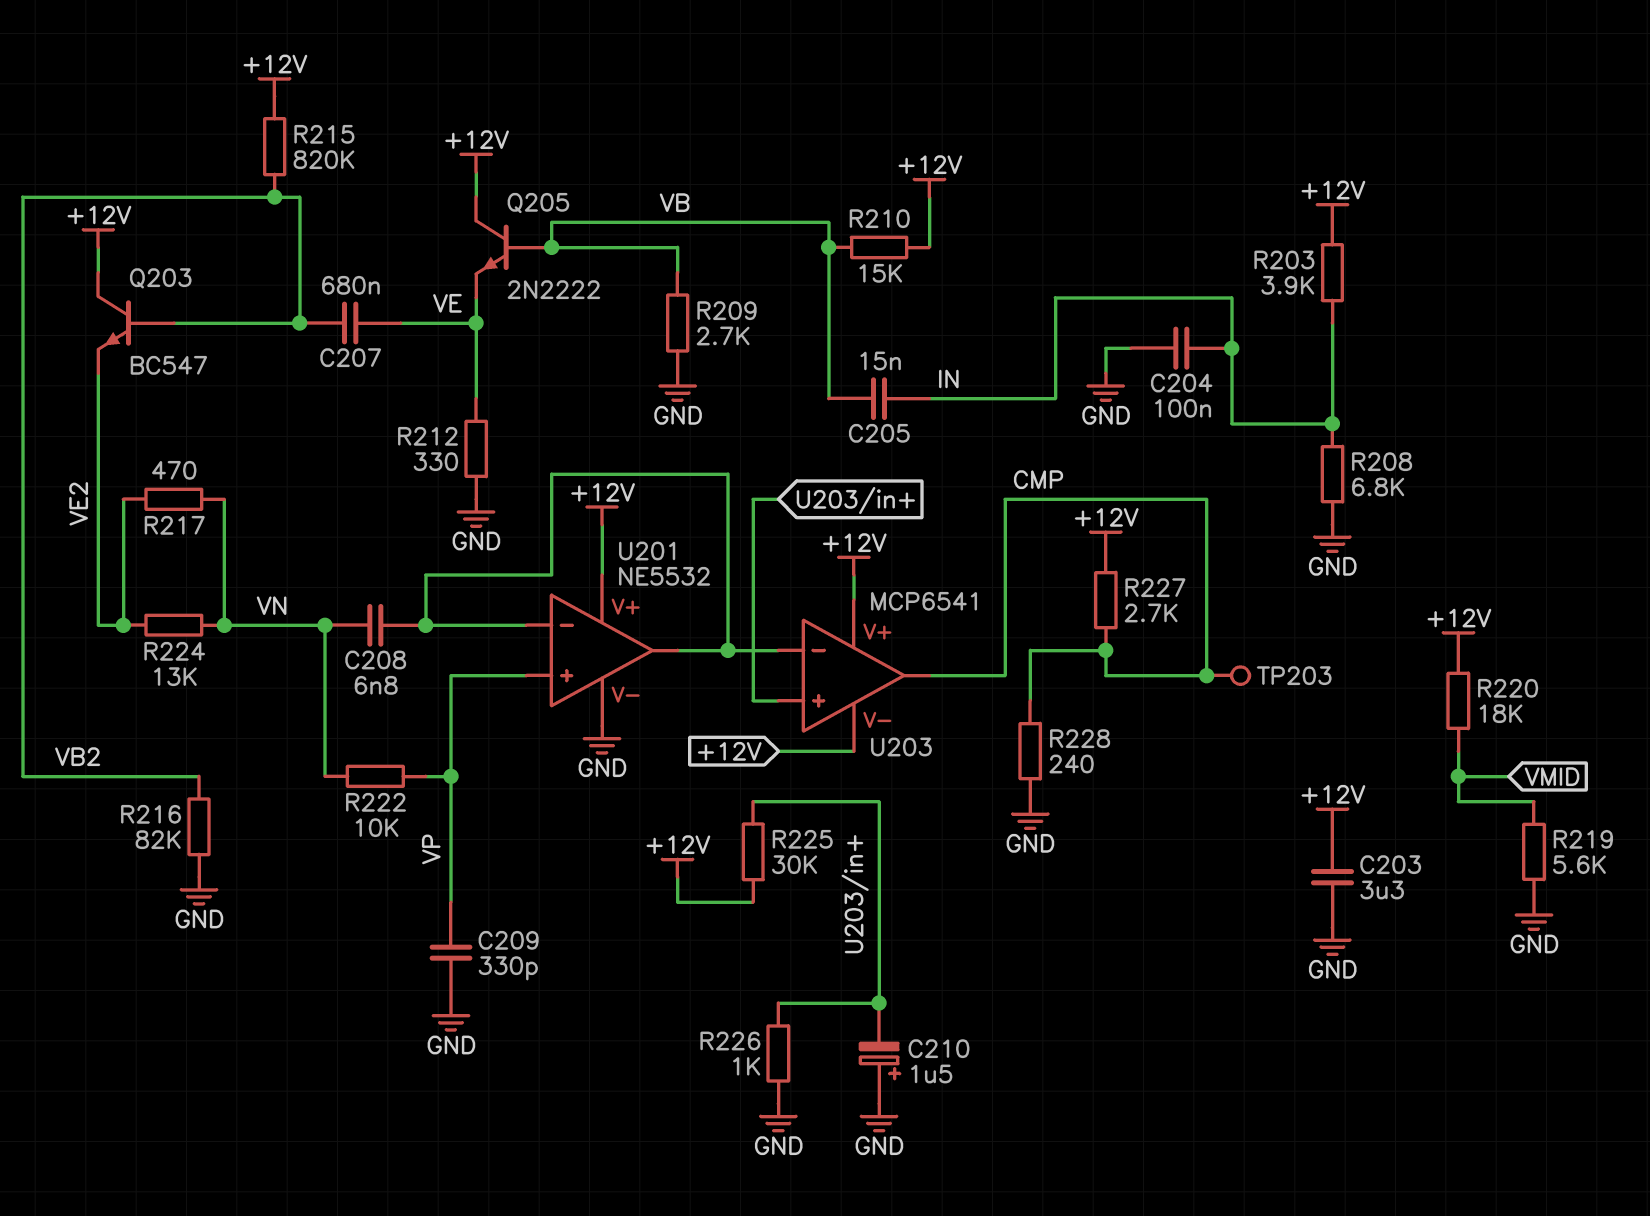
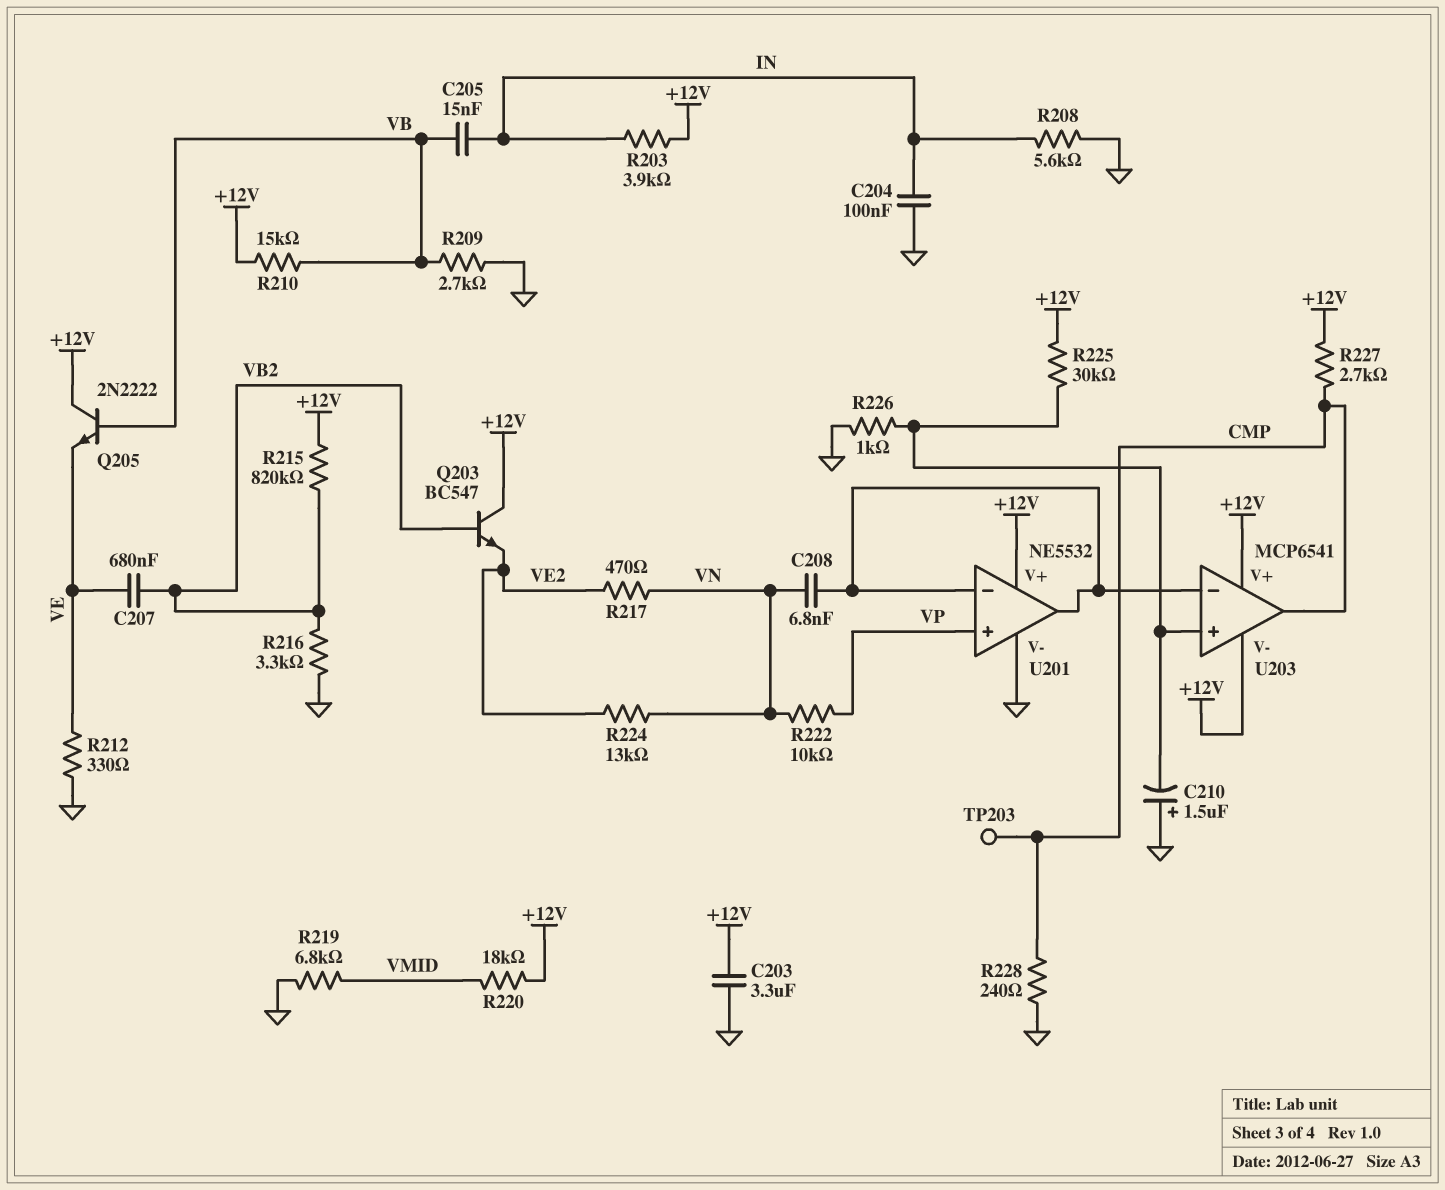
C209: 330pF (GND, VP) -> none
R208: 6.8k (GND, IN) -> 5.6k (GND, IN)
R216: 82k (GND, VB2) -> 3.3k (GND, VB2)
R219: 5.6k (GND, VMID) -> 6.8k (GND, VMID)

